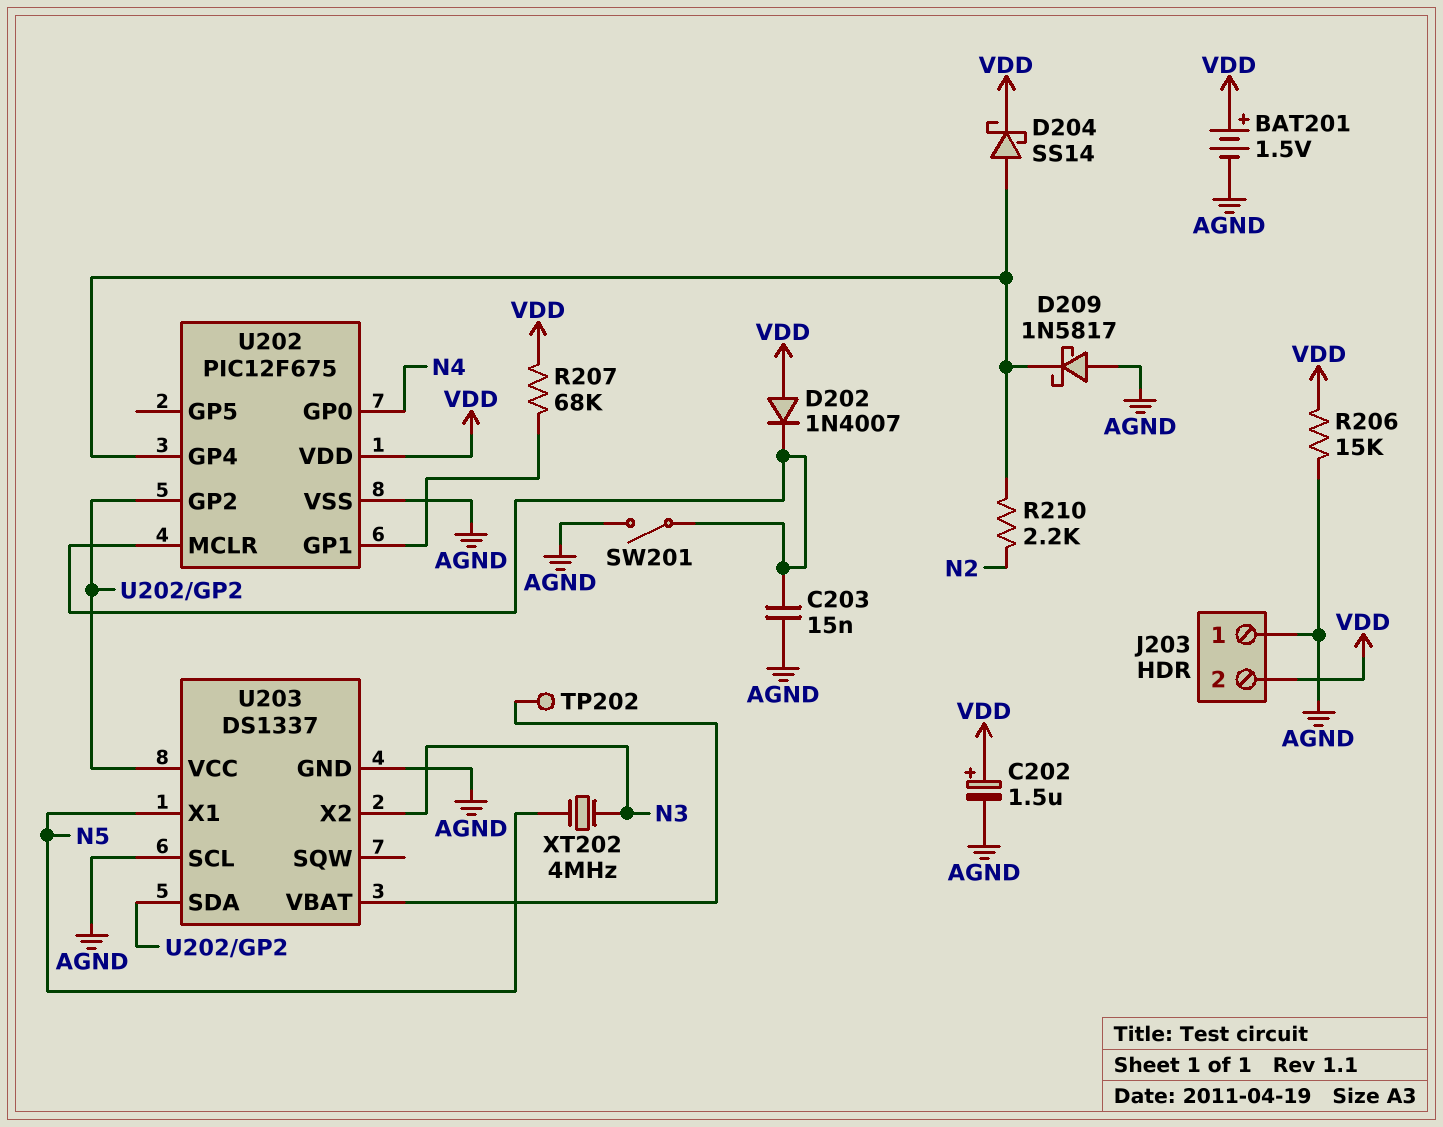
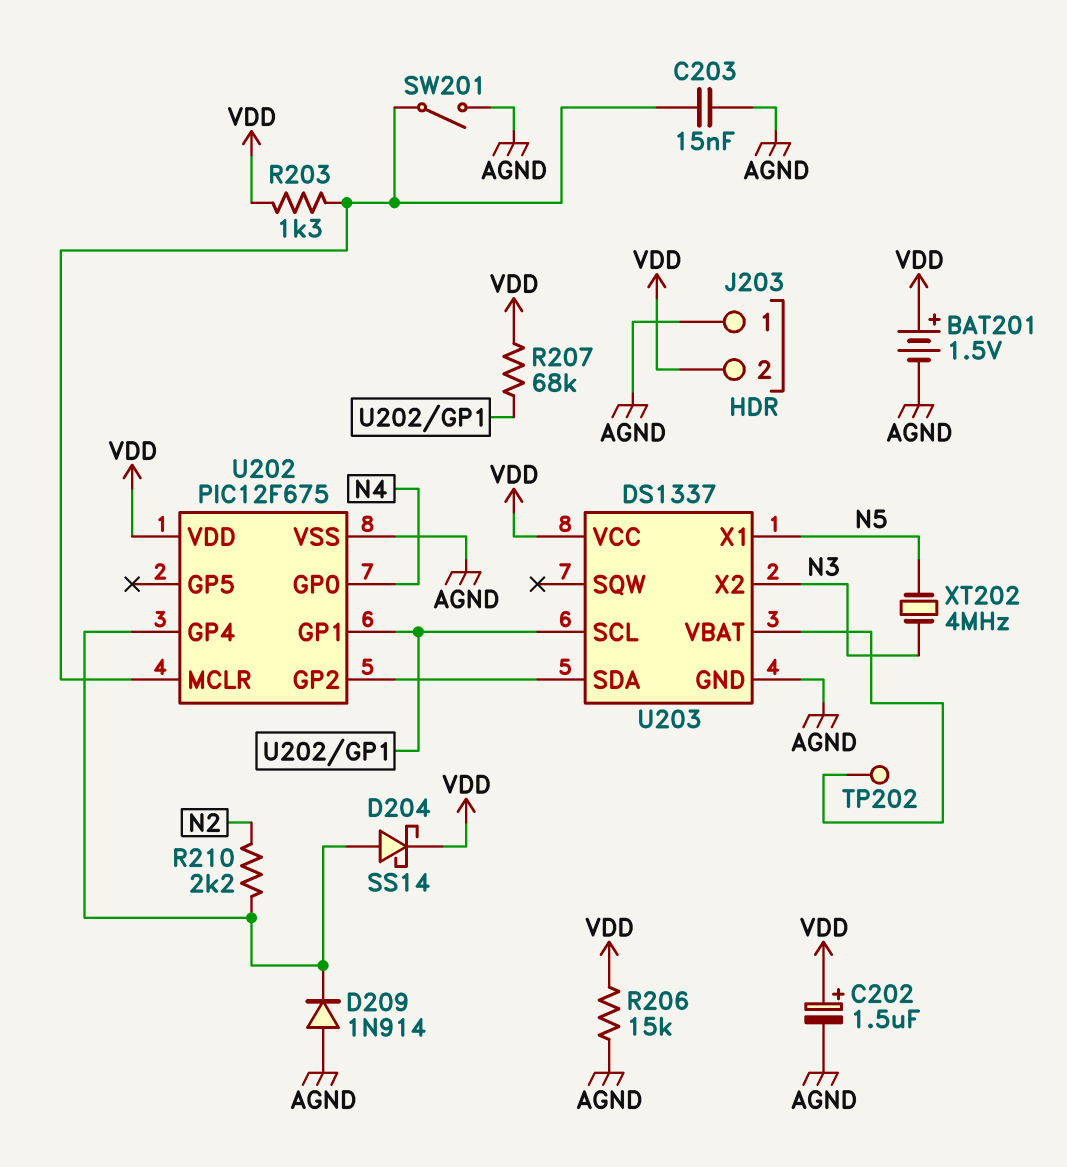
D202: diode 1N4007 (A VDD, K U202/MCLR) -> none
D209: schottky 1N5817 (A AGND, K U202/GP4) -> diode 1N914 (A AGND, K U202/GP4)
R203: none -> 1.3k (U202/MCLR, VDD)
U203 pin SCL: AGND -> U202/GP1
U203 pin VCC: U202/GP2 -> VDD

